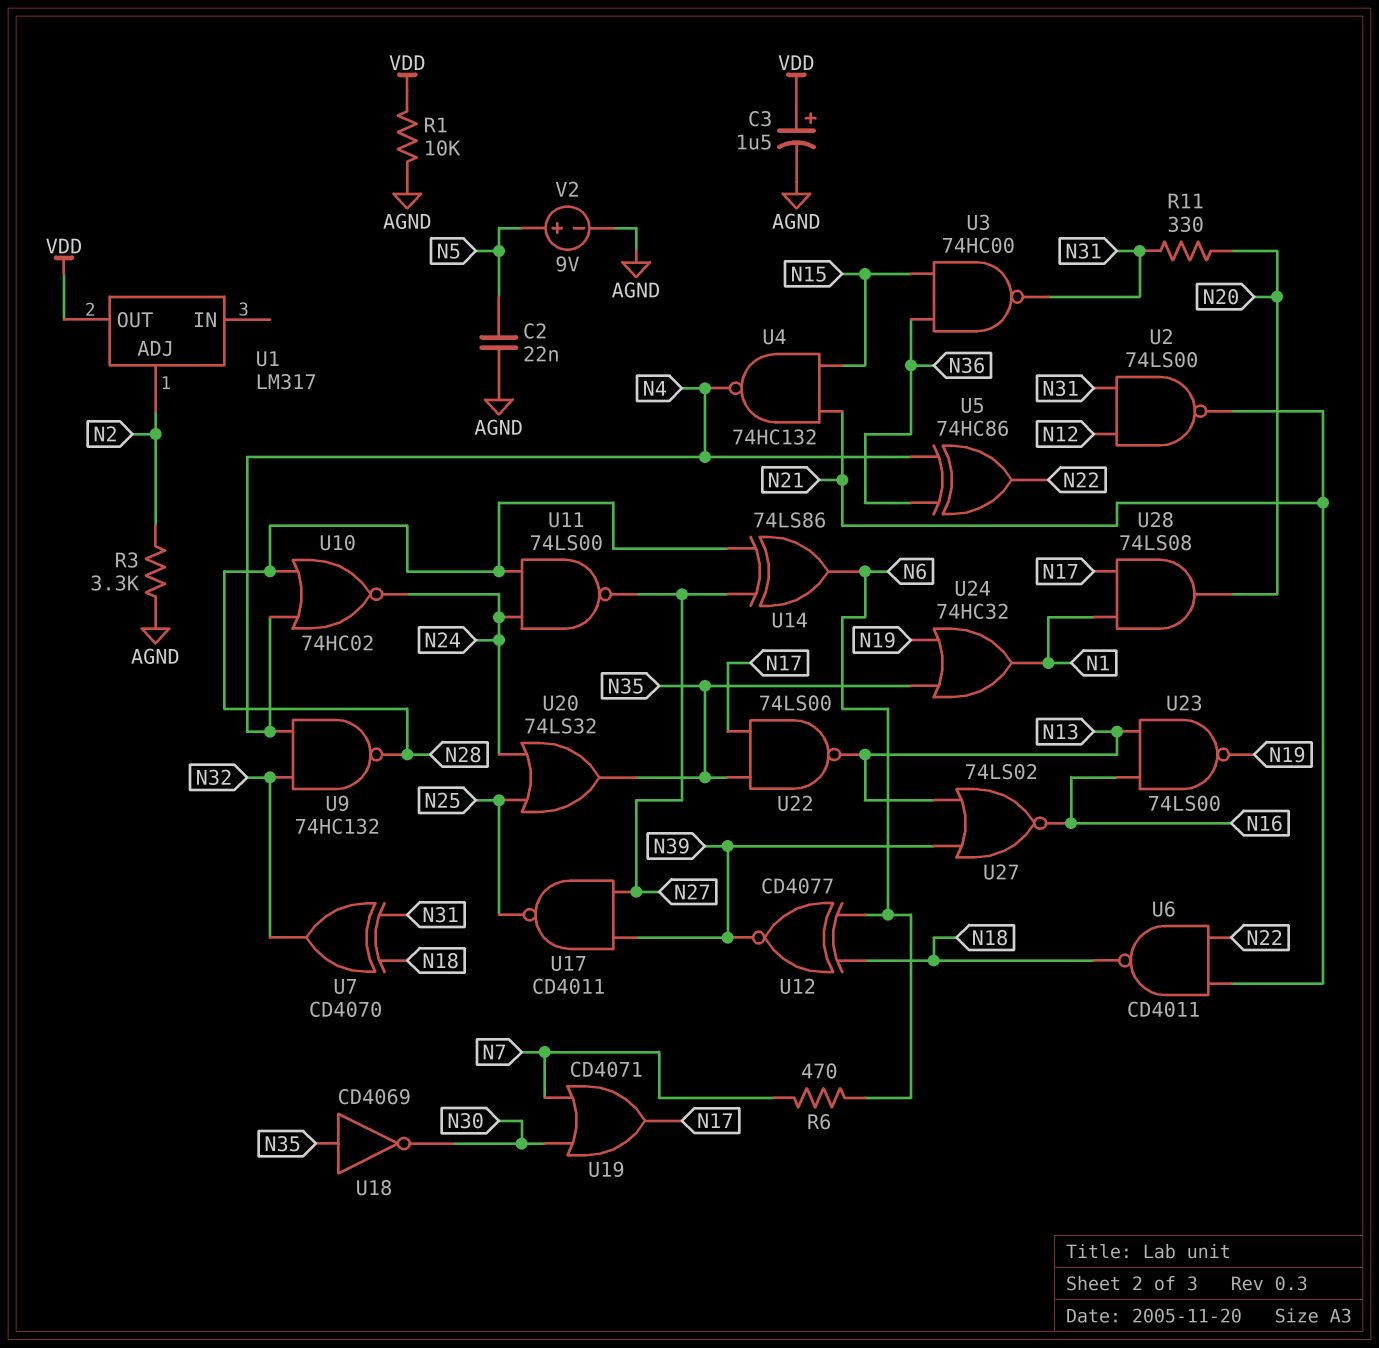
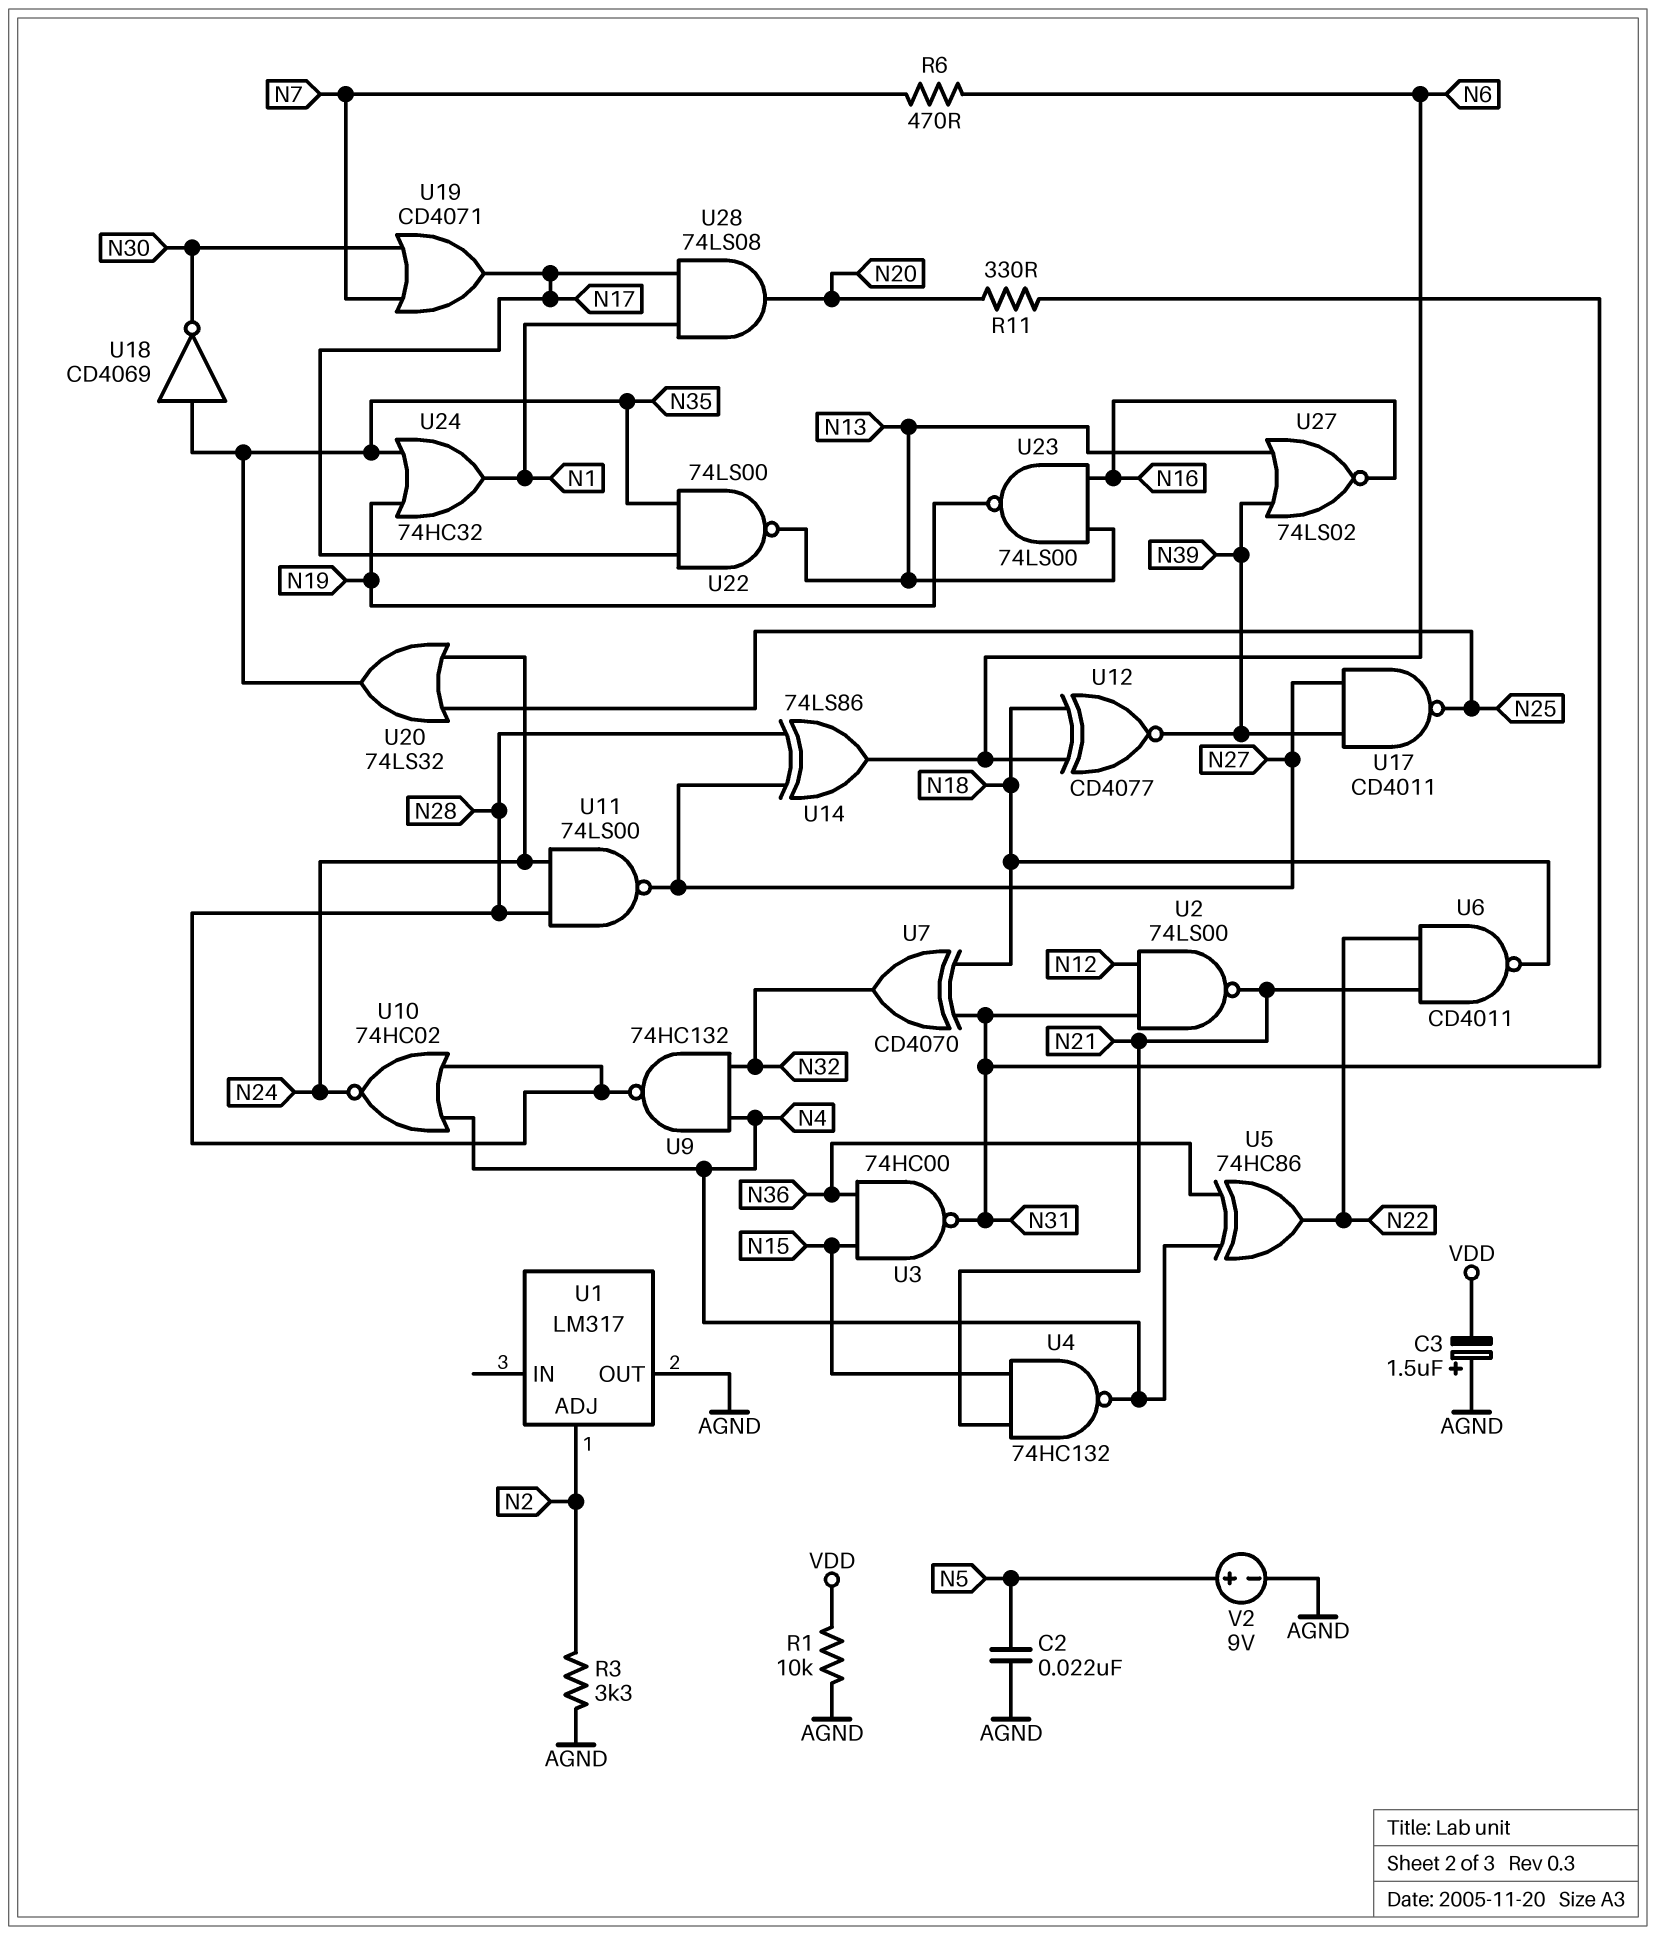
C3: 1.5uF (plus VDD, minus AGND) -> 1.5uF (plus AGND, minus VDD)
U1 pin OUT: VDD -> AGND

